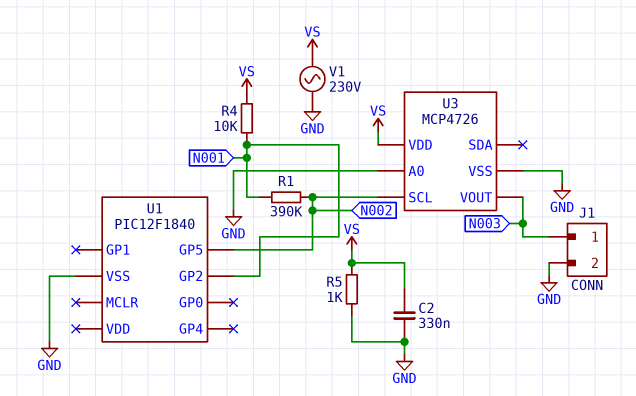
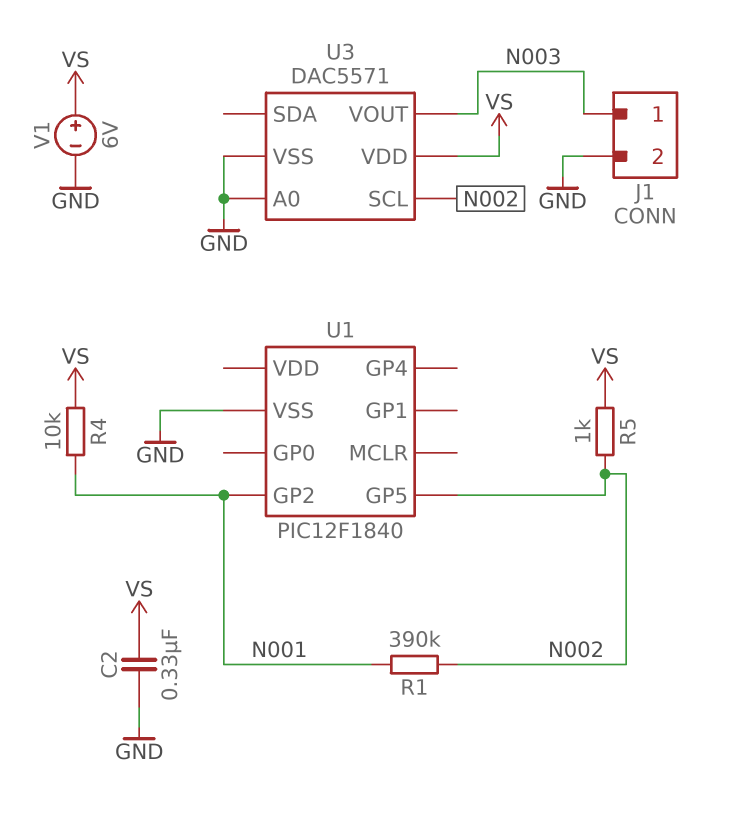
R5: 1k (GND, VS) -> 1k (N002, VS)
U3: MCP4726 -> DAC5571
V1: AC 230V (GND, VS) -> 6V (plus VS, minus GND)

